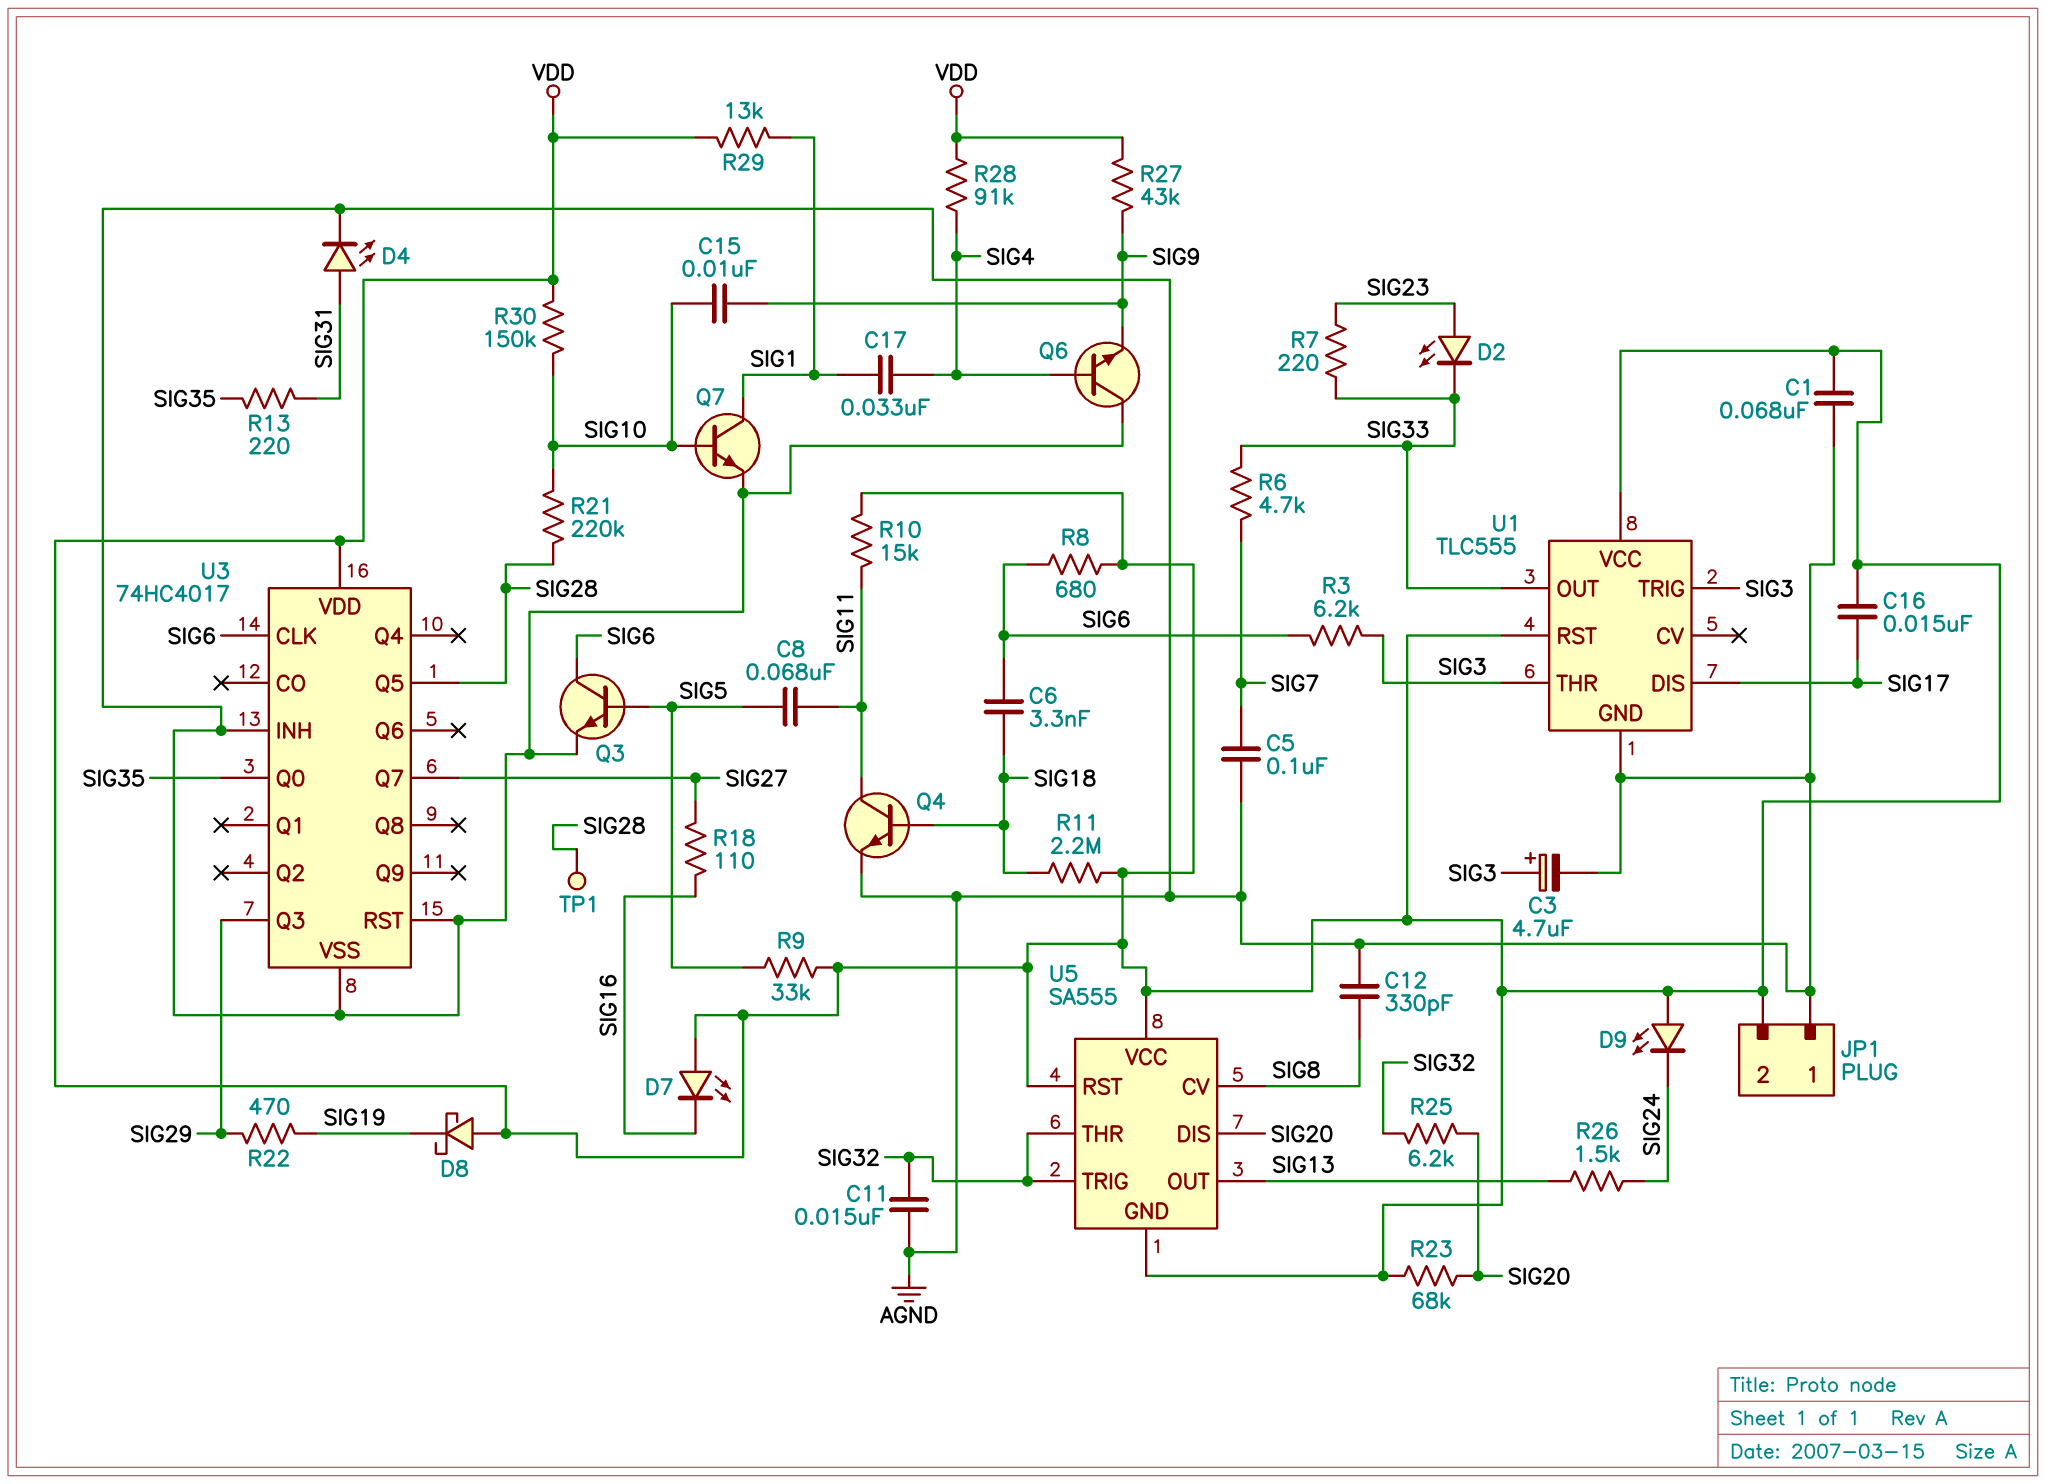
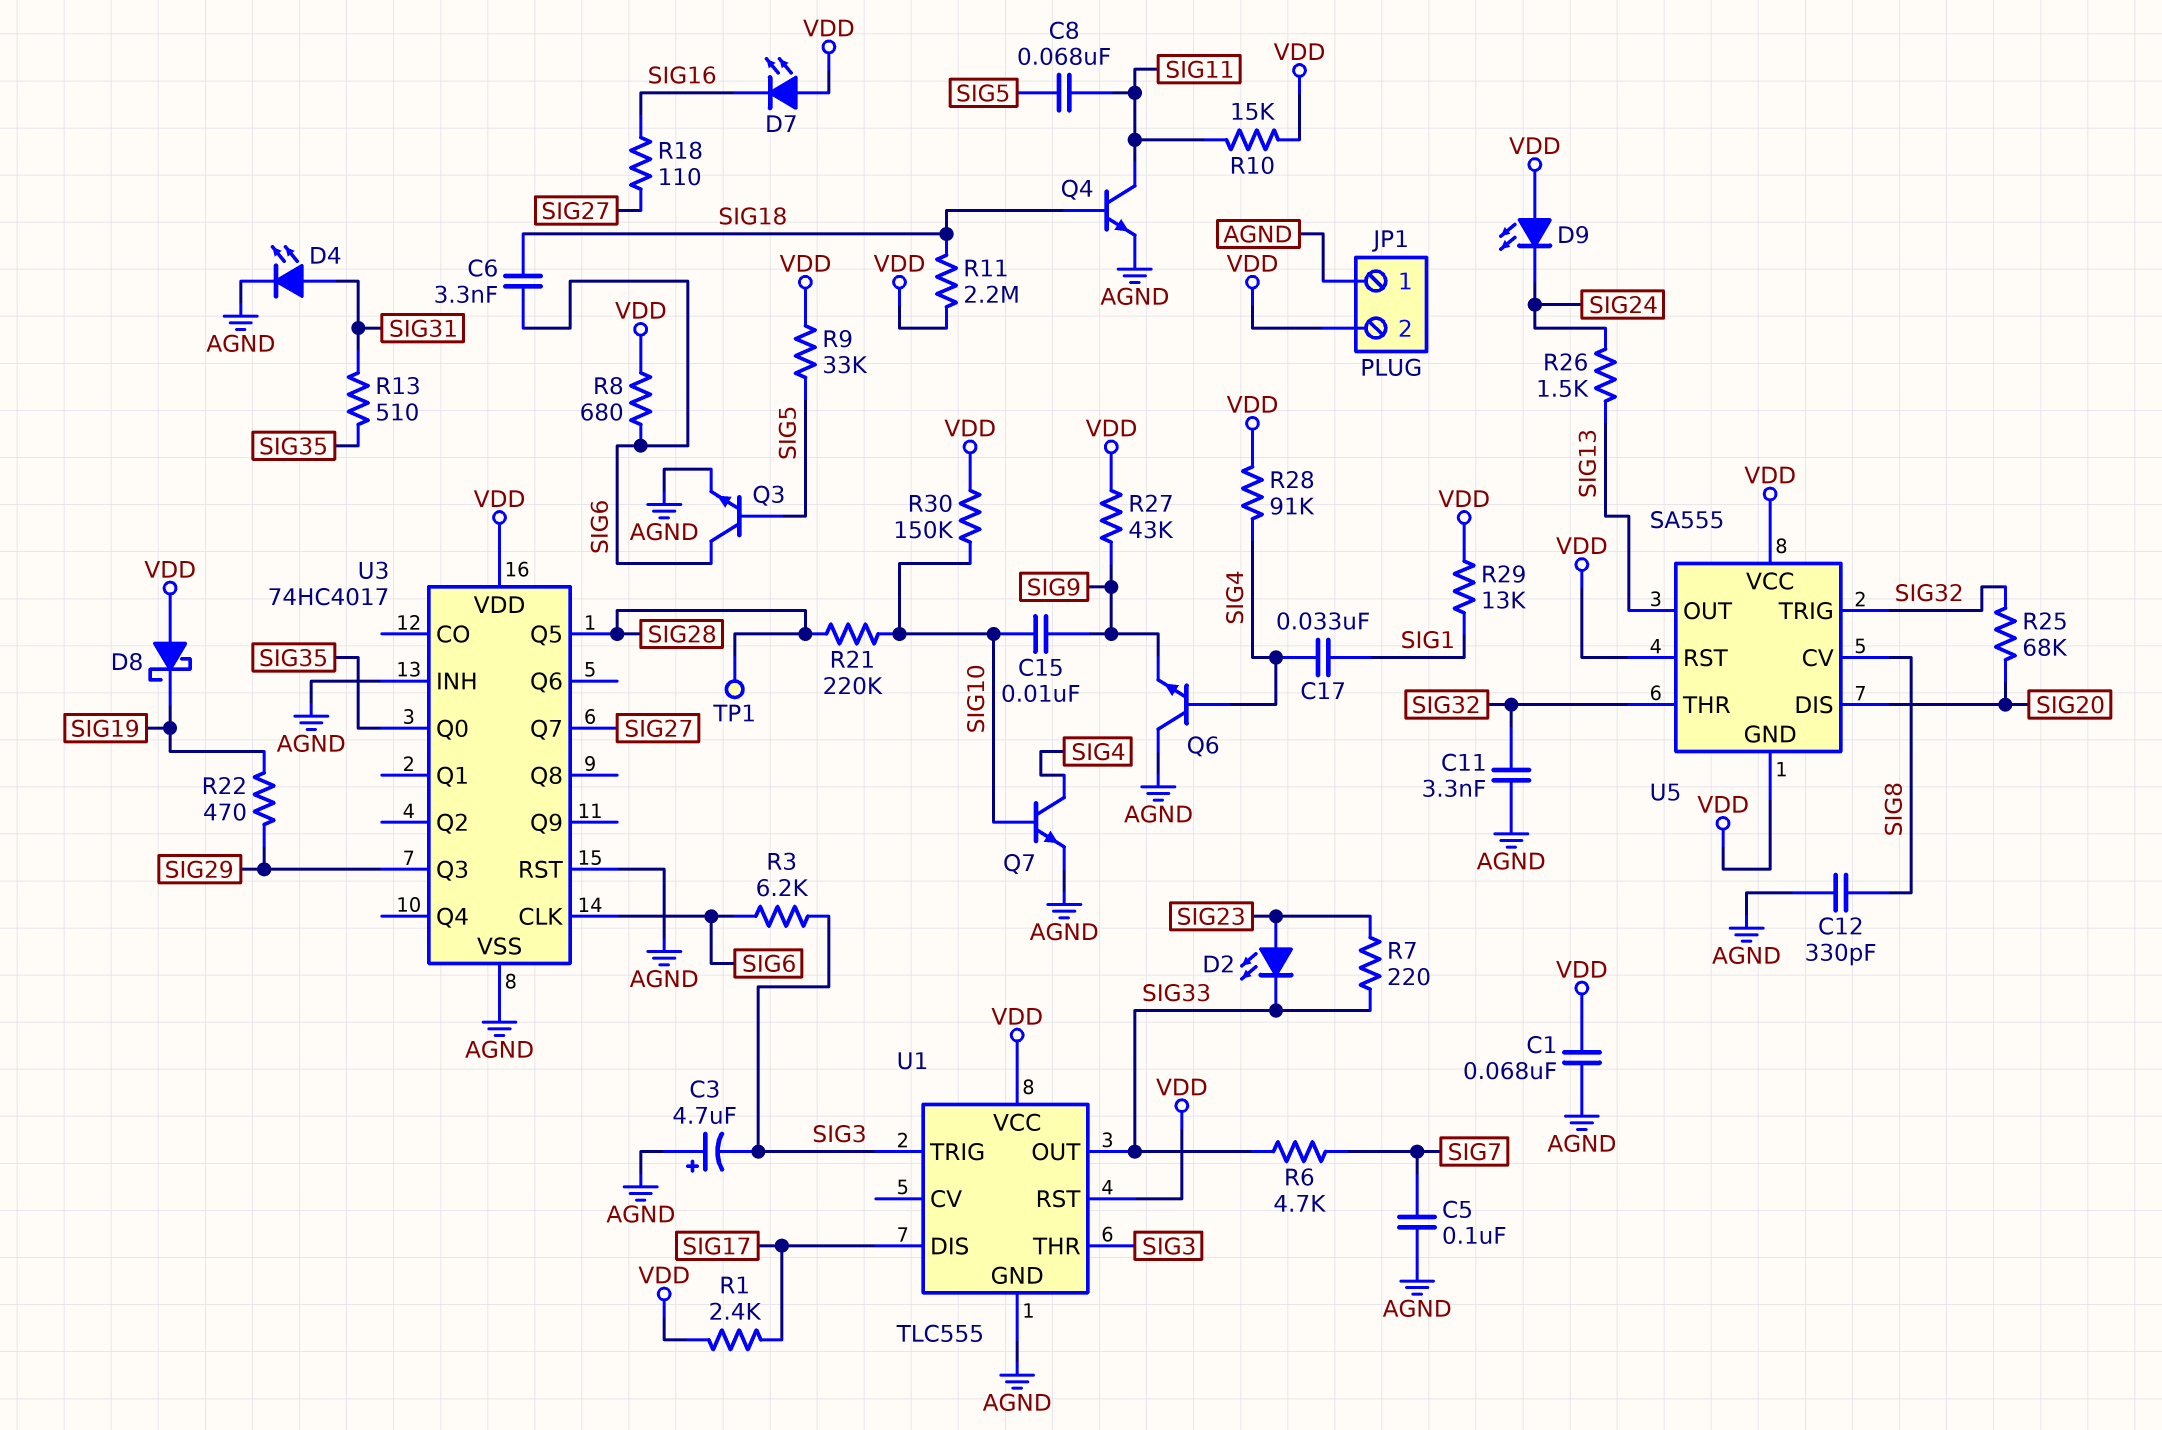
C3: 4.7uF (plus SIG3, minus AGND) -> 4.7uF (plus AGND, minus SIG3)
C11: 15nF (AGND, SIG32) -> 3.3nF (AGND, SIG32)
C16: 15nF (SIG17, VDD) -> none
Q7: NPN (B SIG10, C SIG1, E AGND) -> NPN (B SIG10, C SIG4, E AGND)
R1: none -> 2.4k (SIG17, VDD)
R13: 220 (SIG31, SIG35) -> 510 (SIG31, SIG35)
R23: 68k (SIG20, VDD) -> none
R25: 6.2k (SIG20, SIG32) -> 68k (SIG20, SIG32)

